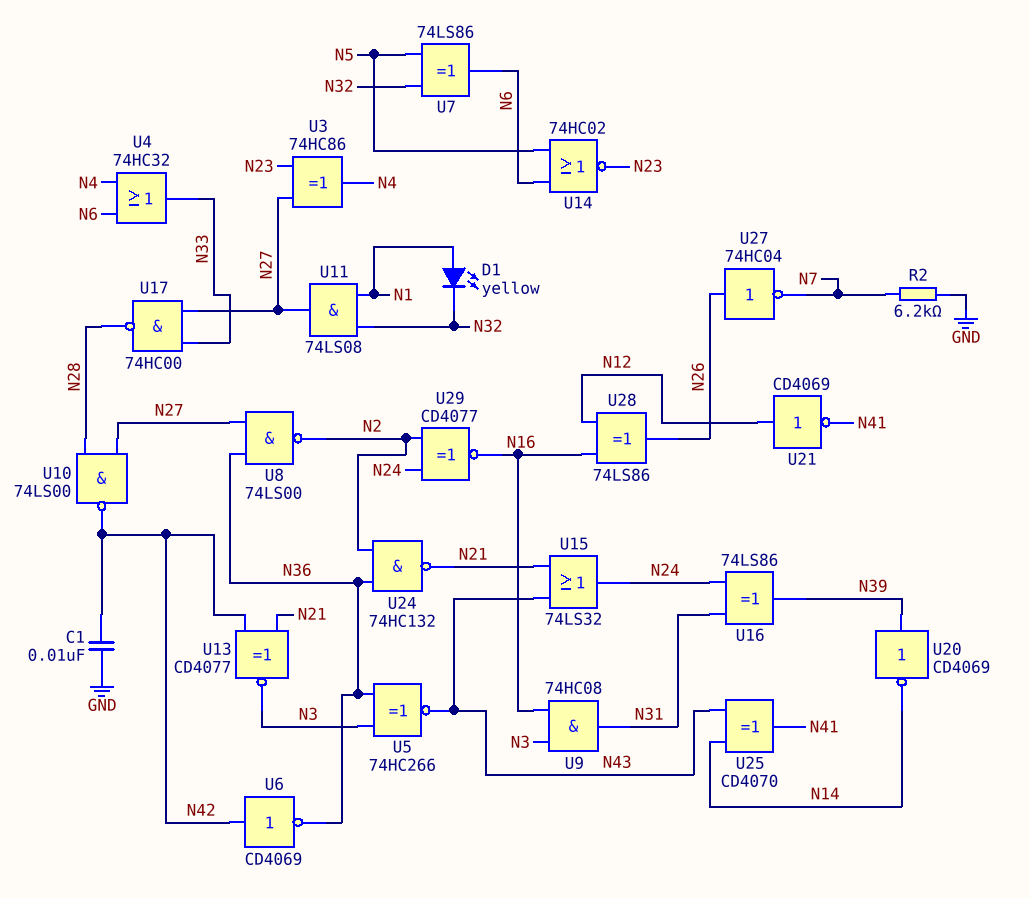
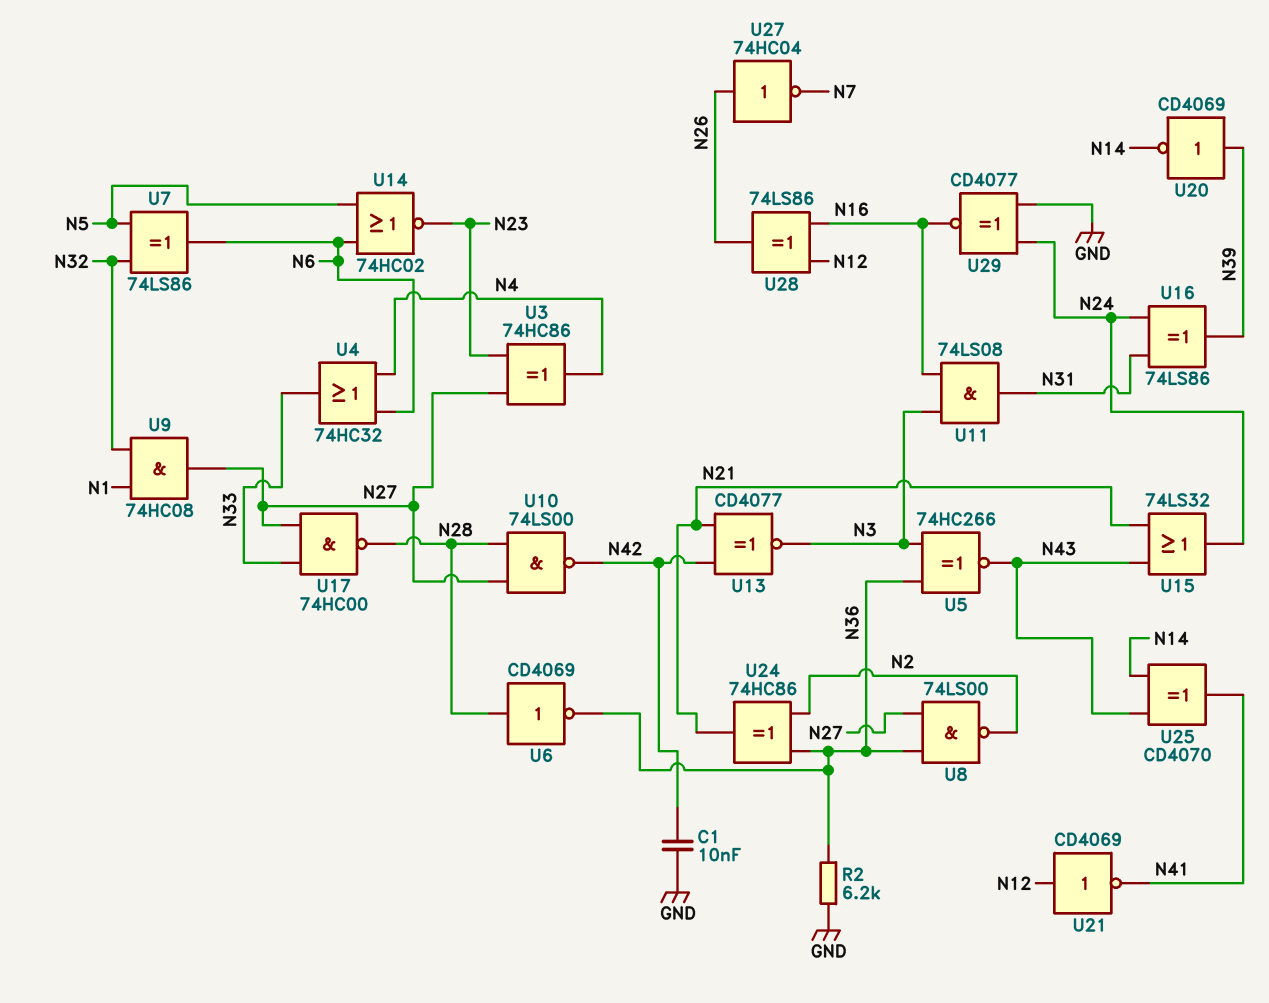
D1: LED yellow (A N1, K N32) -> none
R2: 6.2k (GND, N7) -> 6.2k (GND, N36)
U6: NOT CD4069 (in N42, out N36) -> NOT CD4069 (in N28, out N36)
U9: AND 74HC08 (in N3, in N16, out N31) -> AND 74HC08 (in N1, in N32, out N27)
U11: AND 74LS08 (in N1, in N32, out N27) -> AND 74LS08 (in N3, in N16, out N31)
U24: NAND 74HC132 (in N2, in N36, out N21) -> XOR 74HC86 (in N2, in N36, out N21)
U29: XNOR CD4077 (in N2, in N24, out N16) -> XNOR CD4077 (in GND, in N24, out N16)

